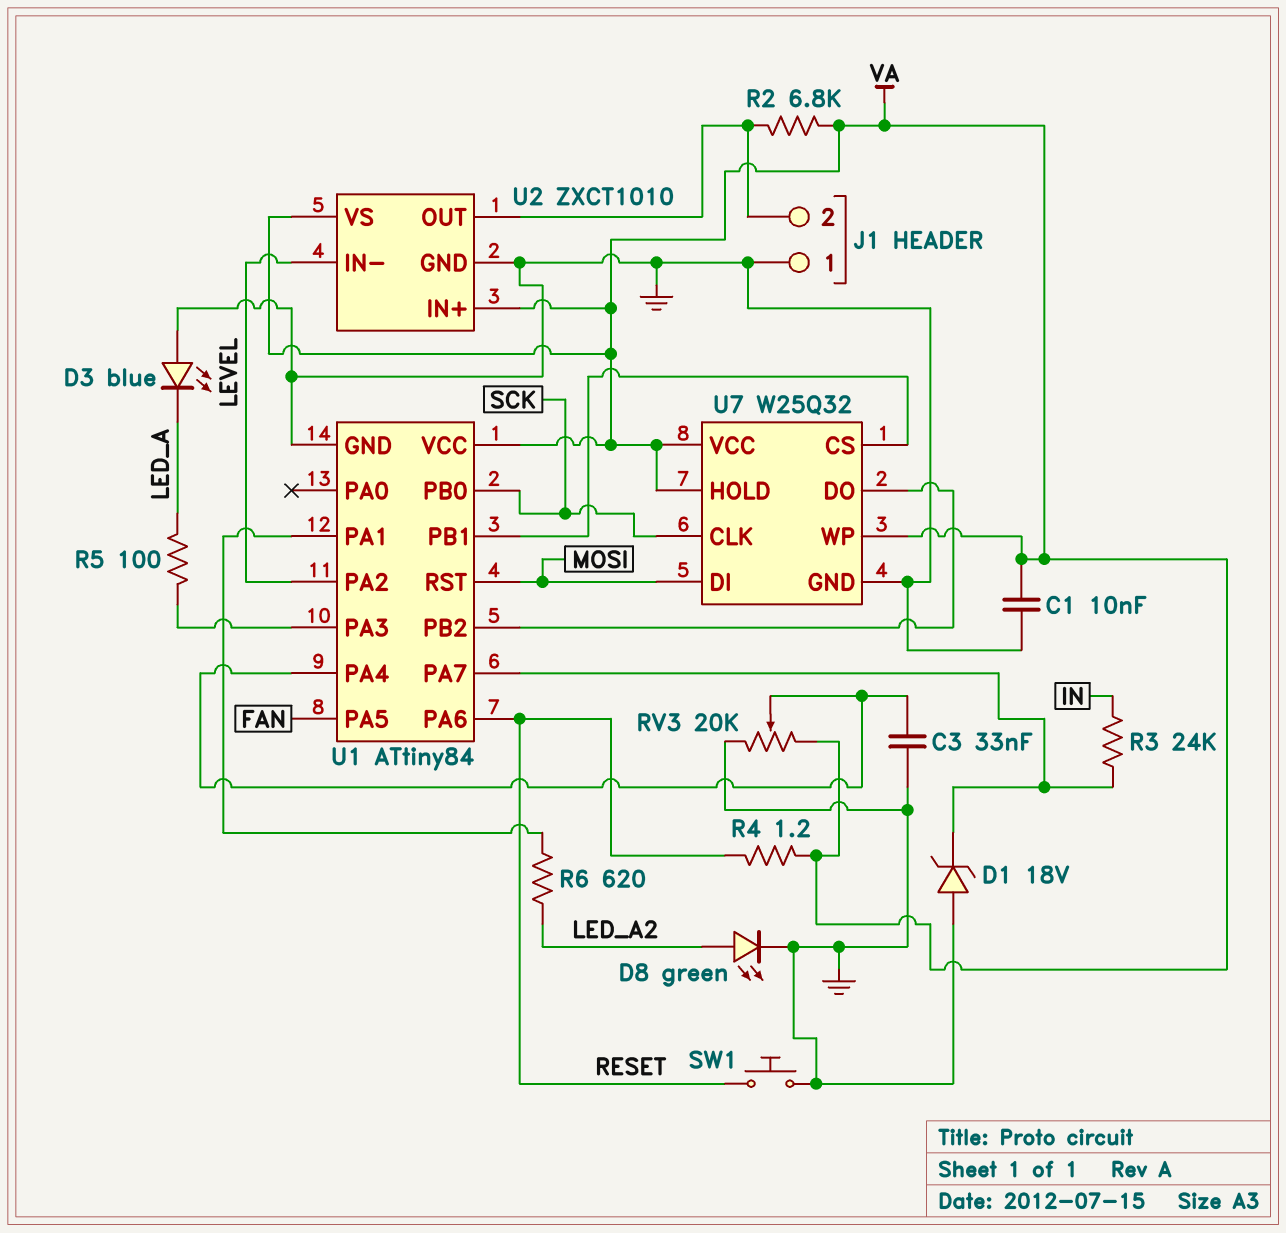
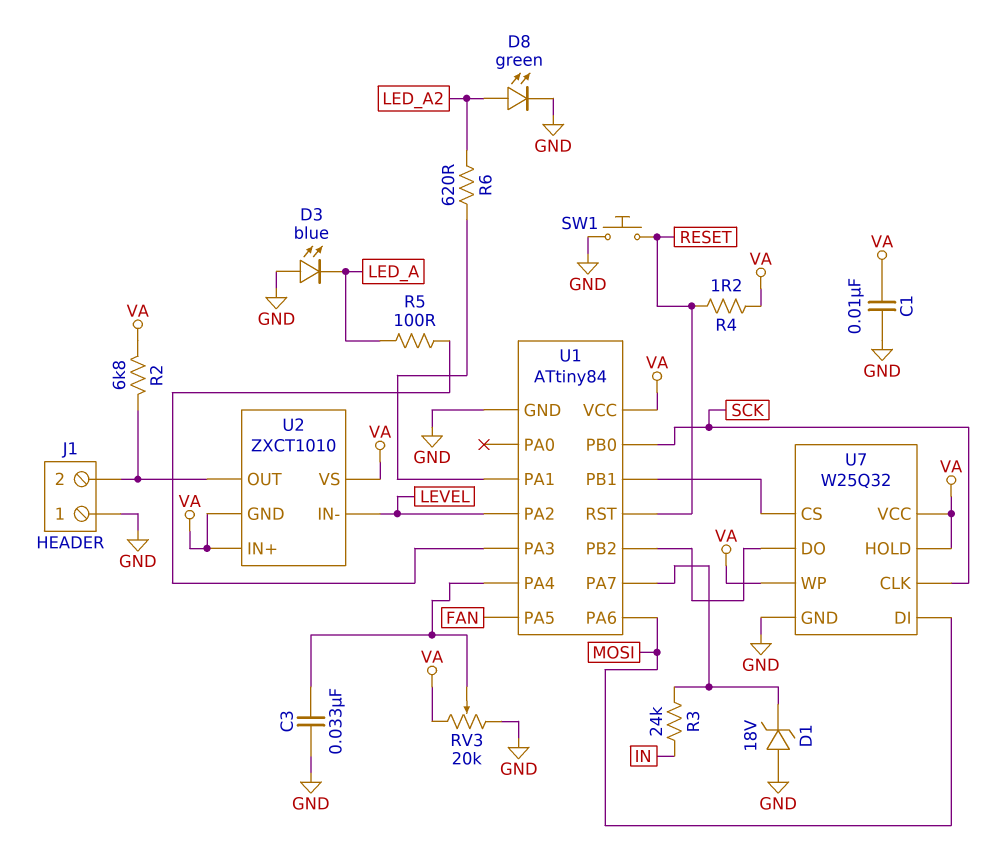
U1 pin PA6: RESET -> MOSI
U1 pin RST: MOSI -> RESET
U2 pin GND: GND -> VA

